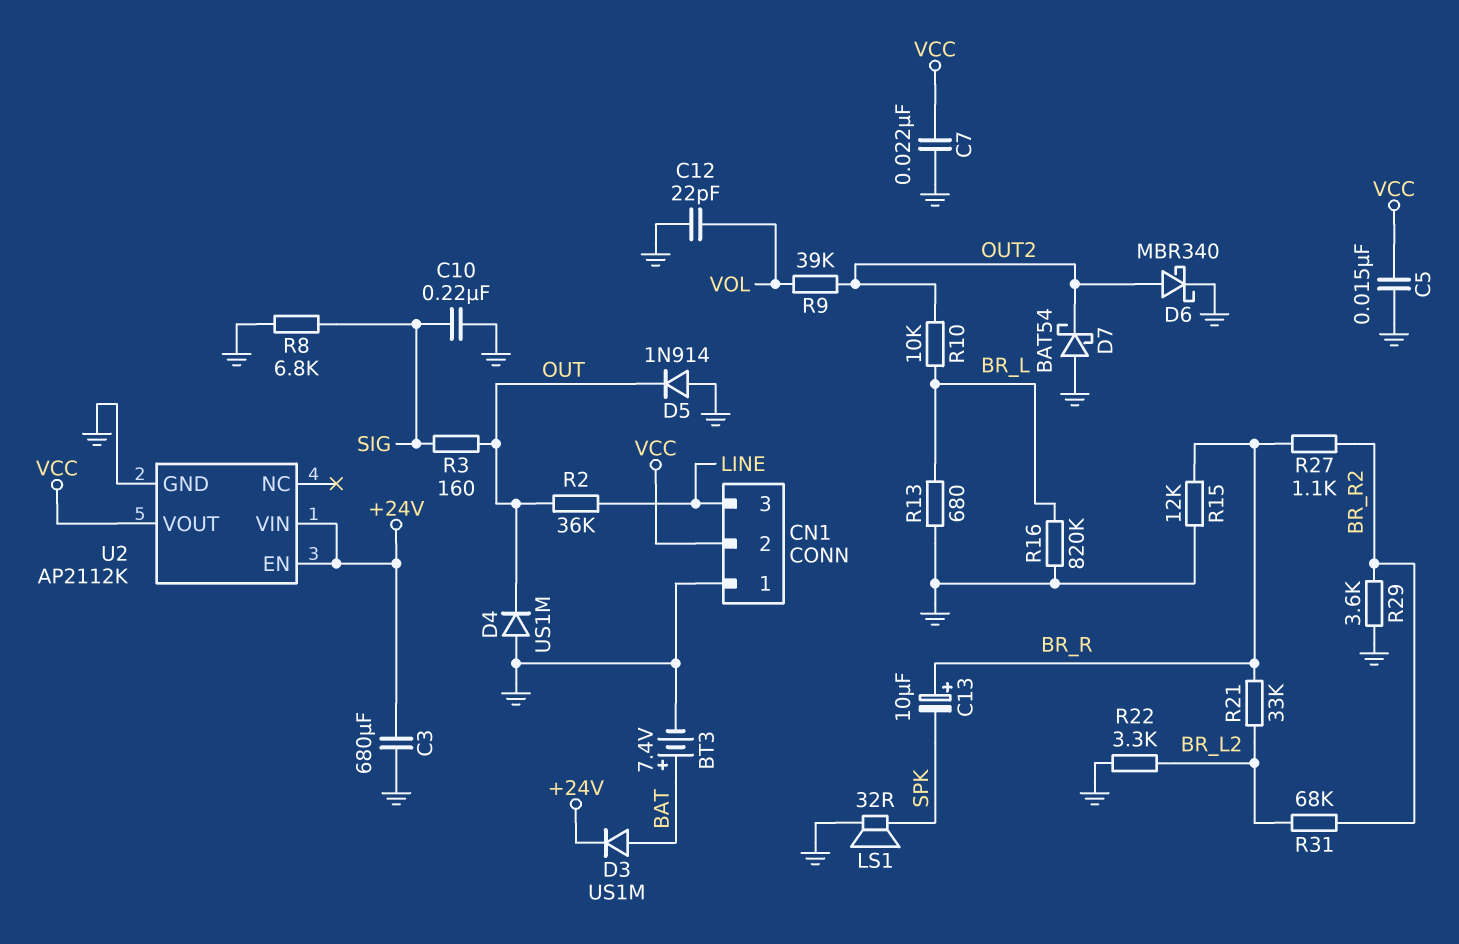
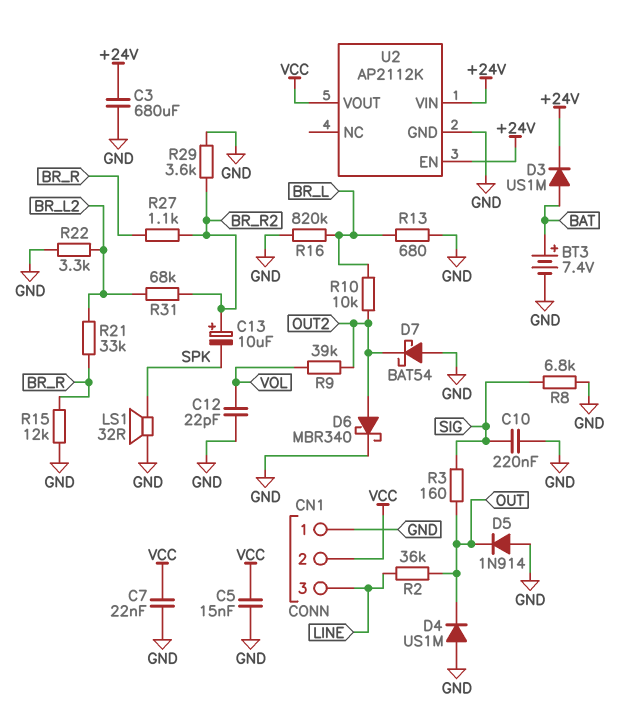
C13: 10uF (plus BR_R, minus SPK) -> 10uF (plus BR_R2, minus SPK)

